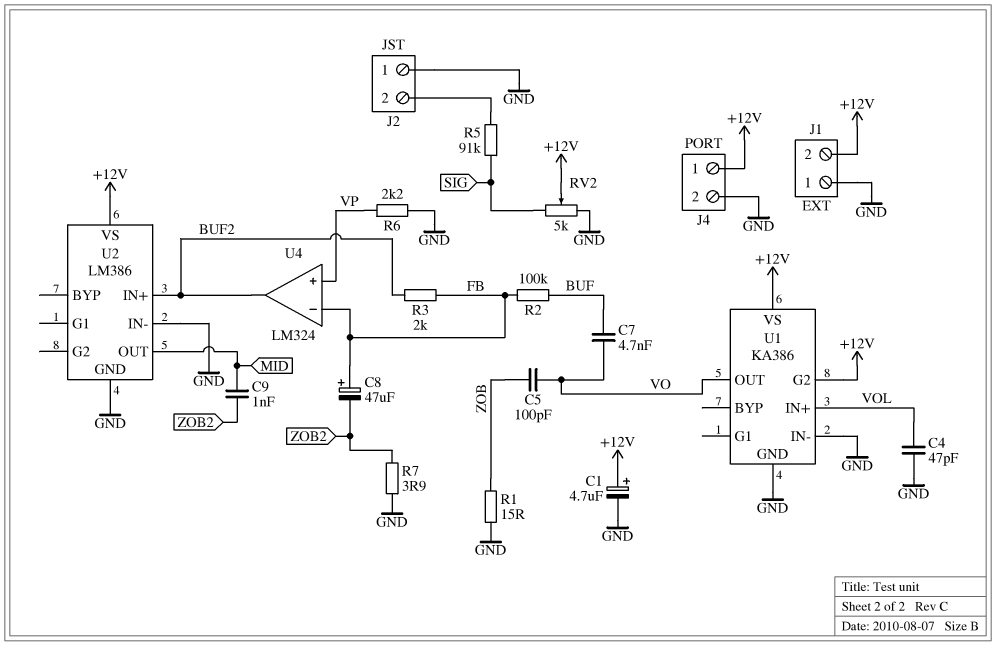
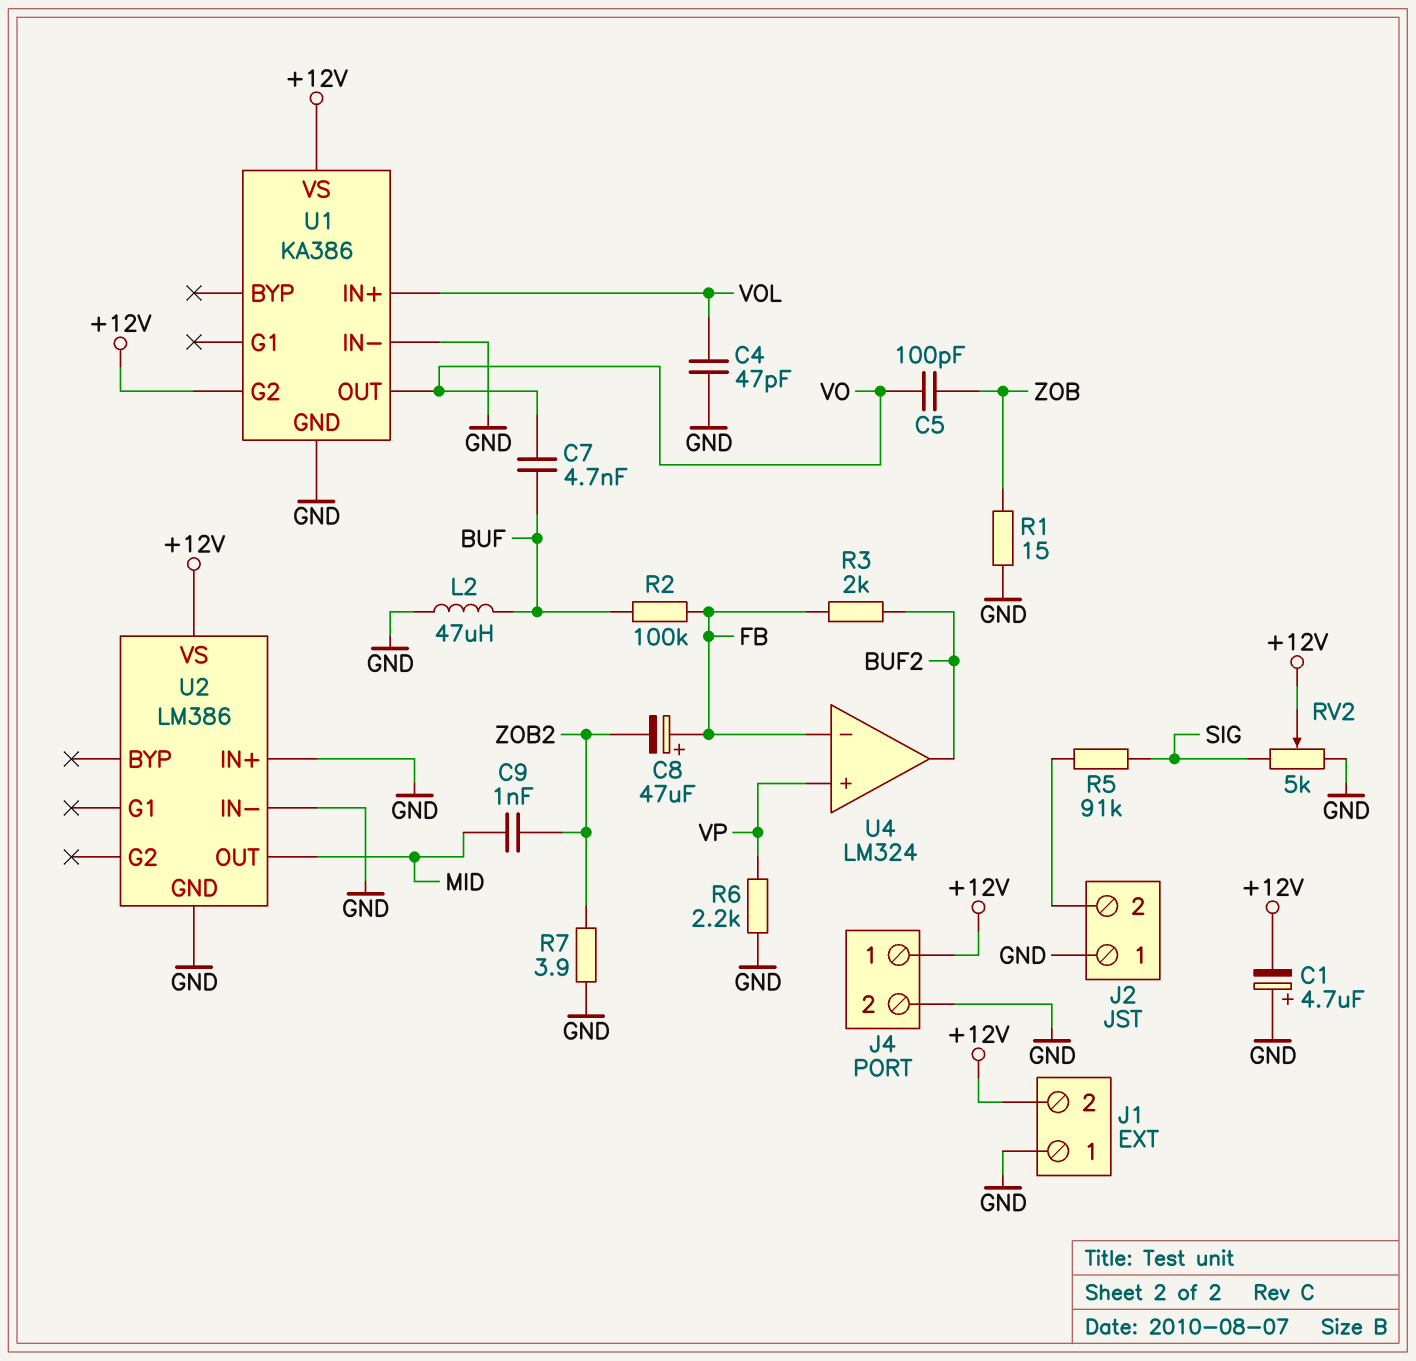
C1: 4.7uF (plus +12V, minus GND) -> 4.7uF (plus GND, minus +12V)
L2: none -> 47uH (BUF, GND)
U2 pin IN+: BUF2 -> GND

